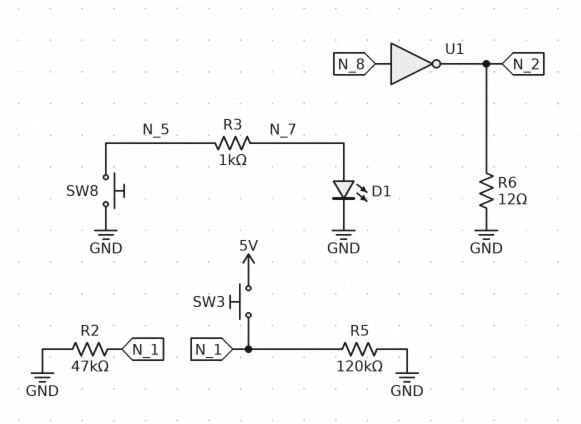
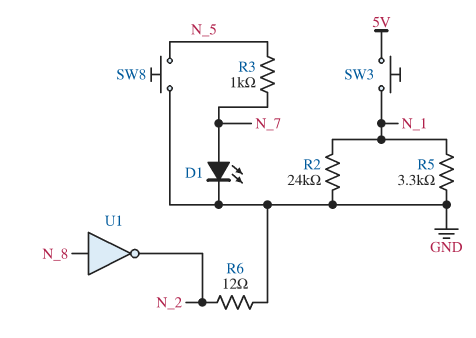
R2: 47k (GND, N_1) -> 24k (GND, N_1)
R5: 120k (GND, N_1) -> 3.3k (GND, N_1)

